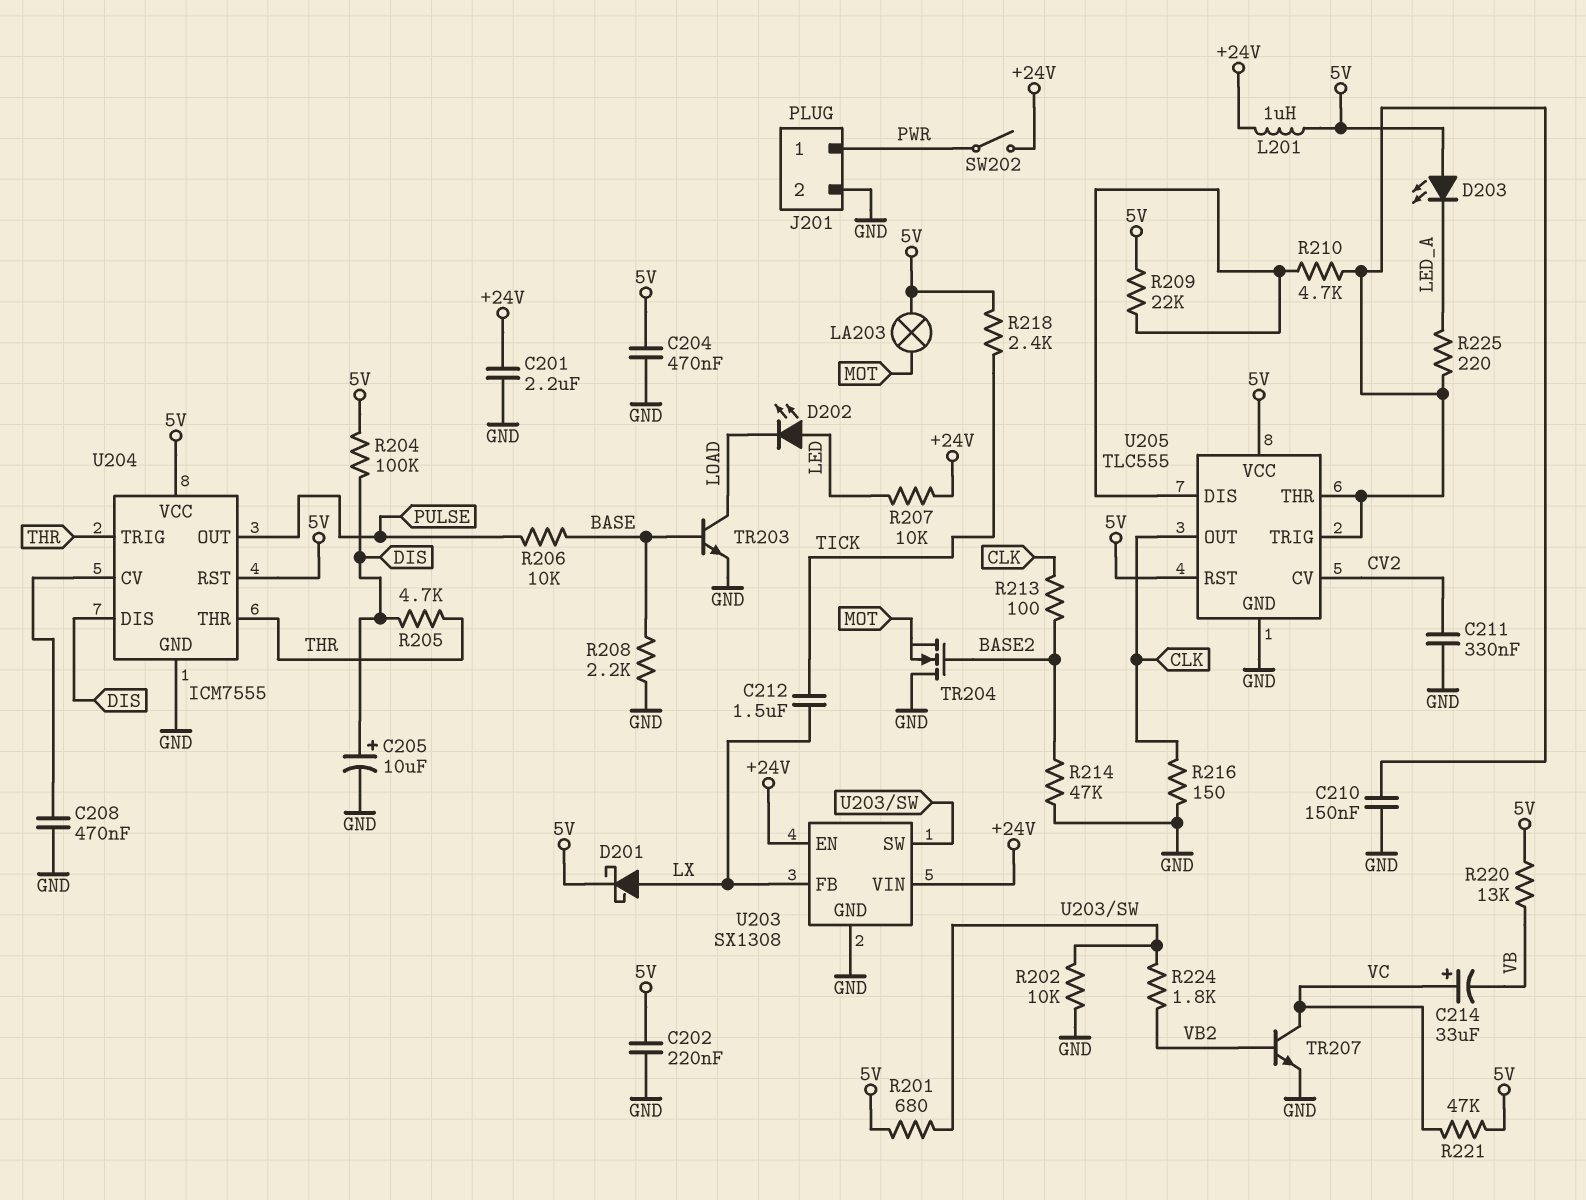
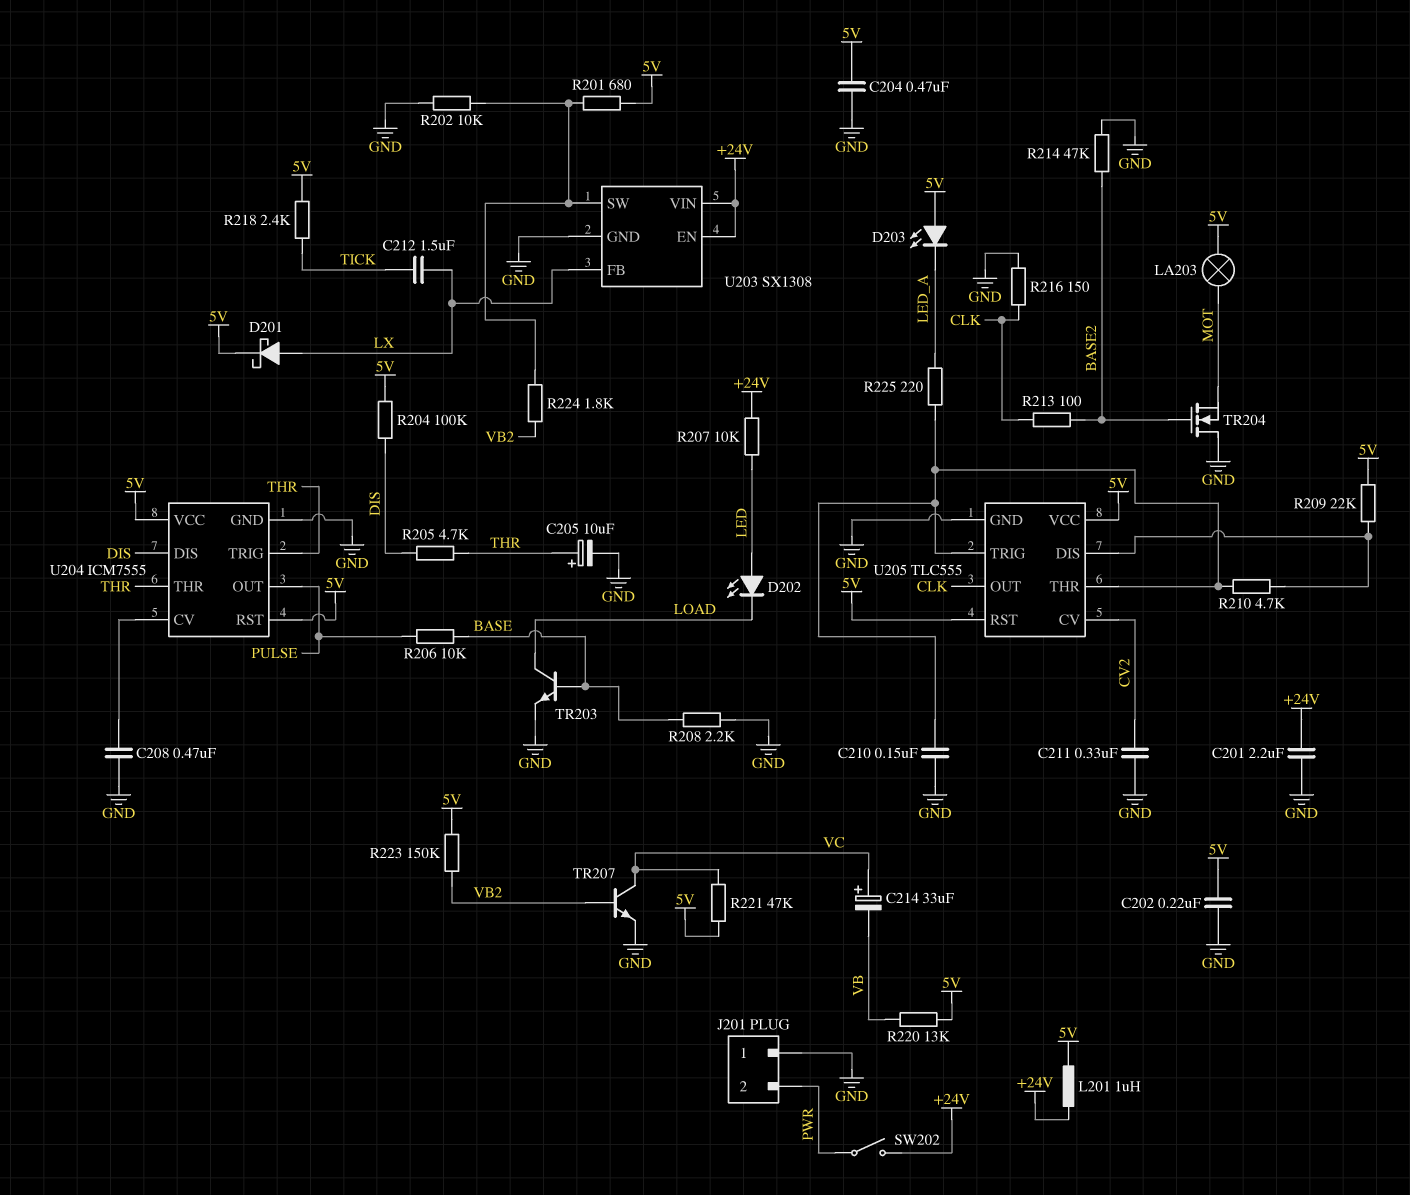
C205: 10uF (plus DIS, minus GND) -> 10uF (plus THR, minus GND)
J201 pin 1: PWR -> GND
J201 pin 2: GND -> PWR
R223: none -> 150k (5V, VB2)

